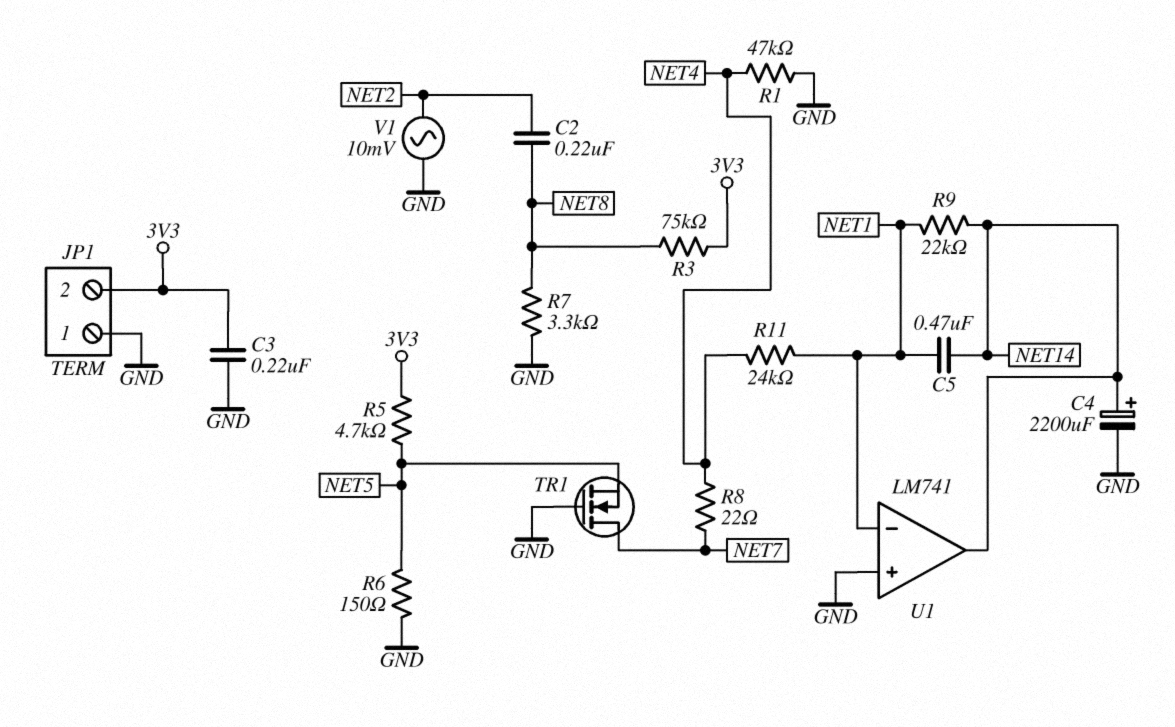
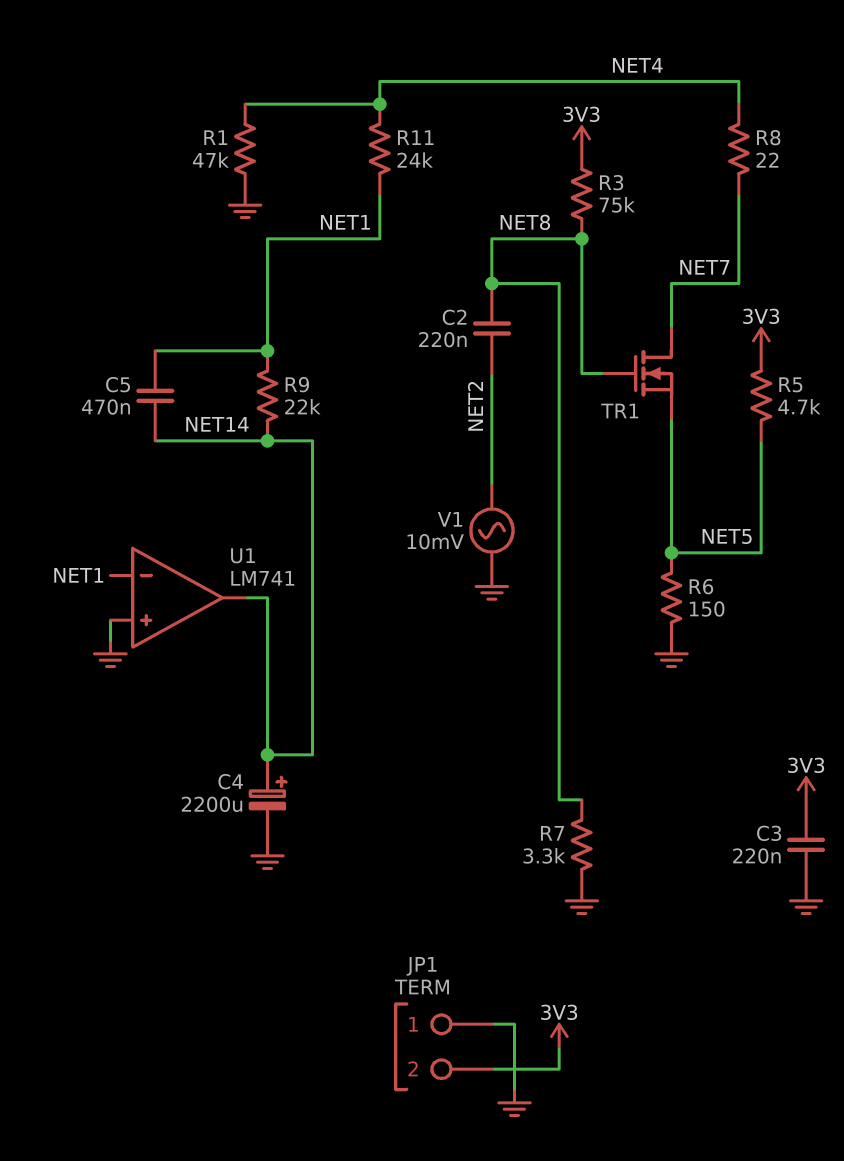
TR1: NMOS (G GND, D NET7, S NET5) -> NMOS (G NET8, D NET7, S NET5)

